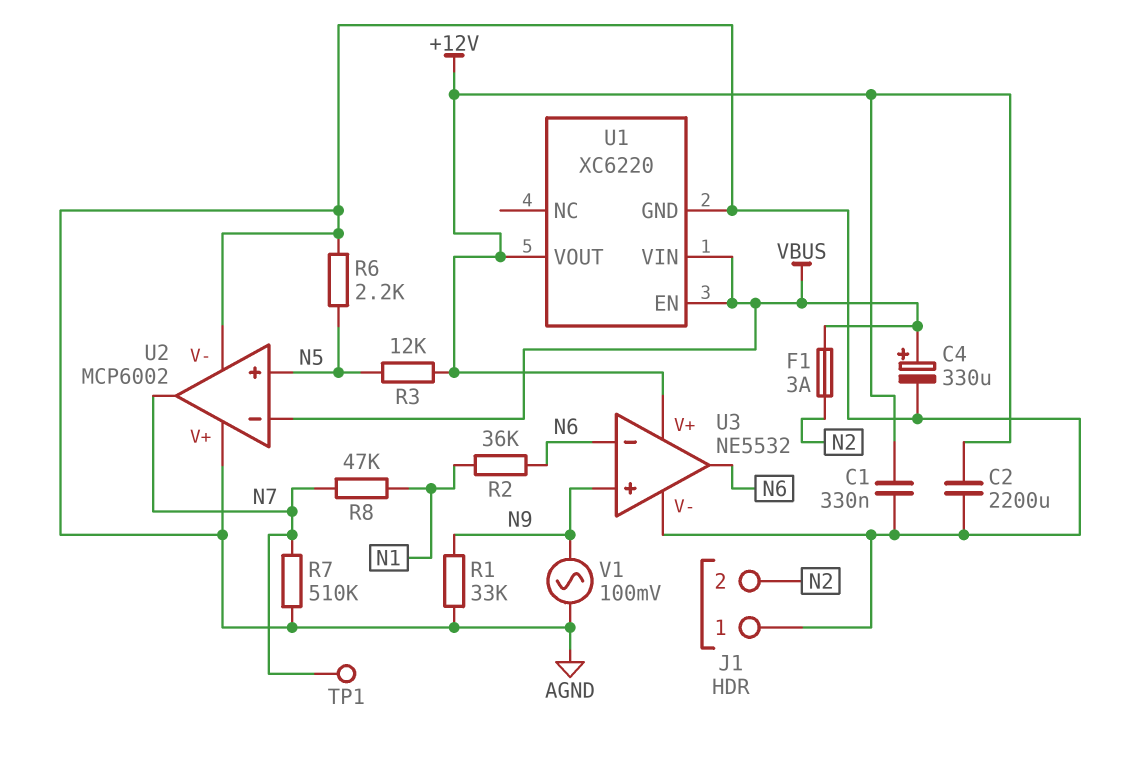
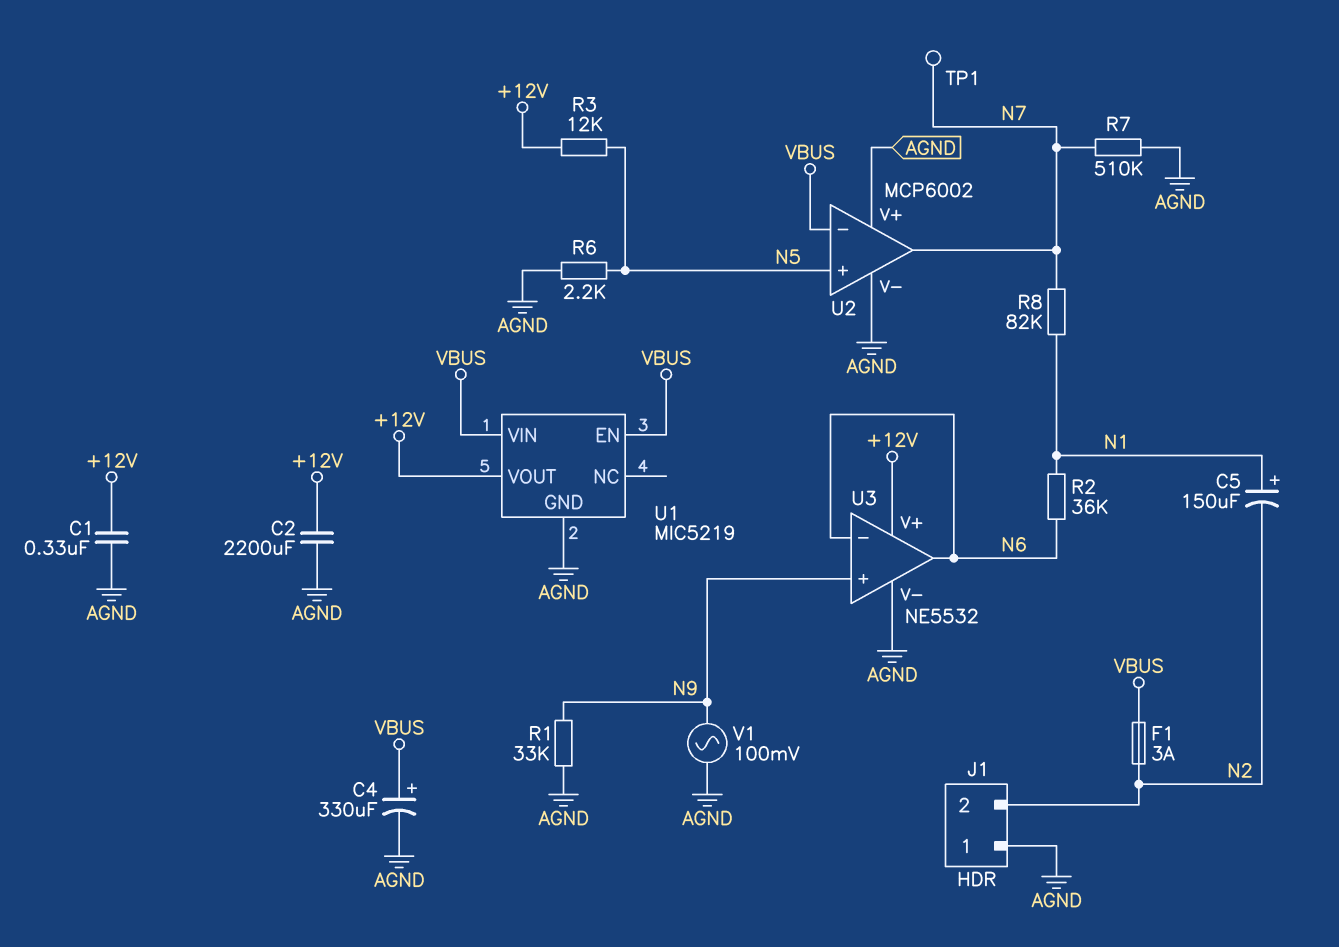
C5: none -> 150uF (plus N1, minus N2)
R8: 47k (N1, N7) -> 82k (N1, N7)
U1: XC6220 -> MIC5219

